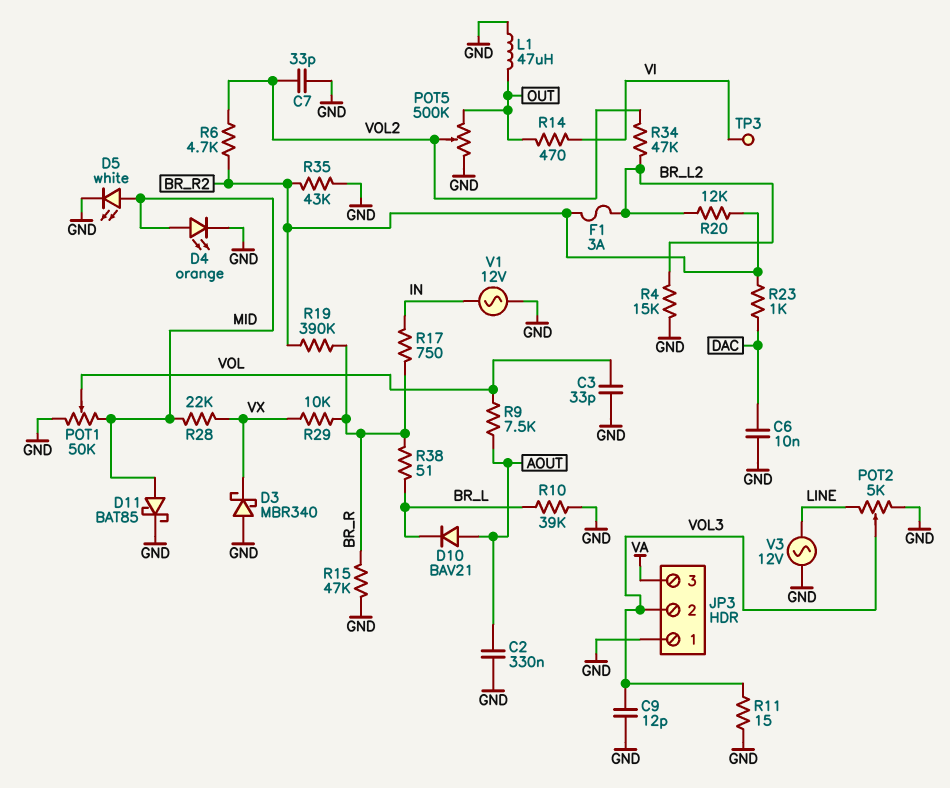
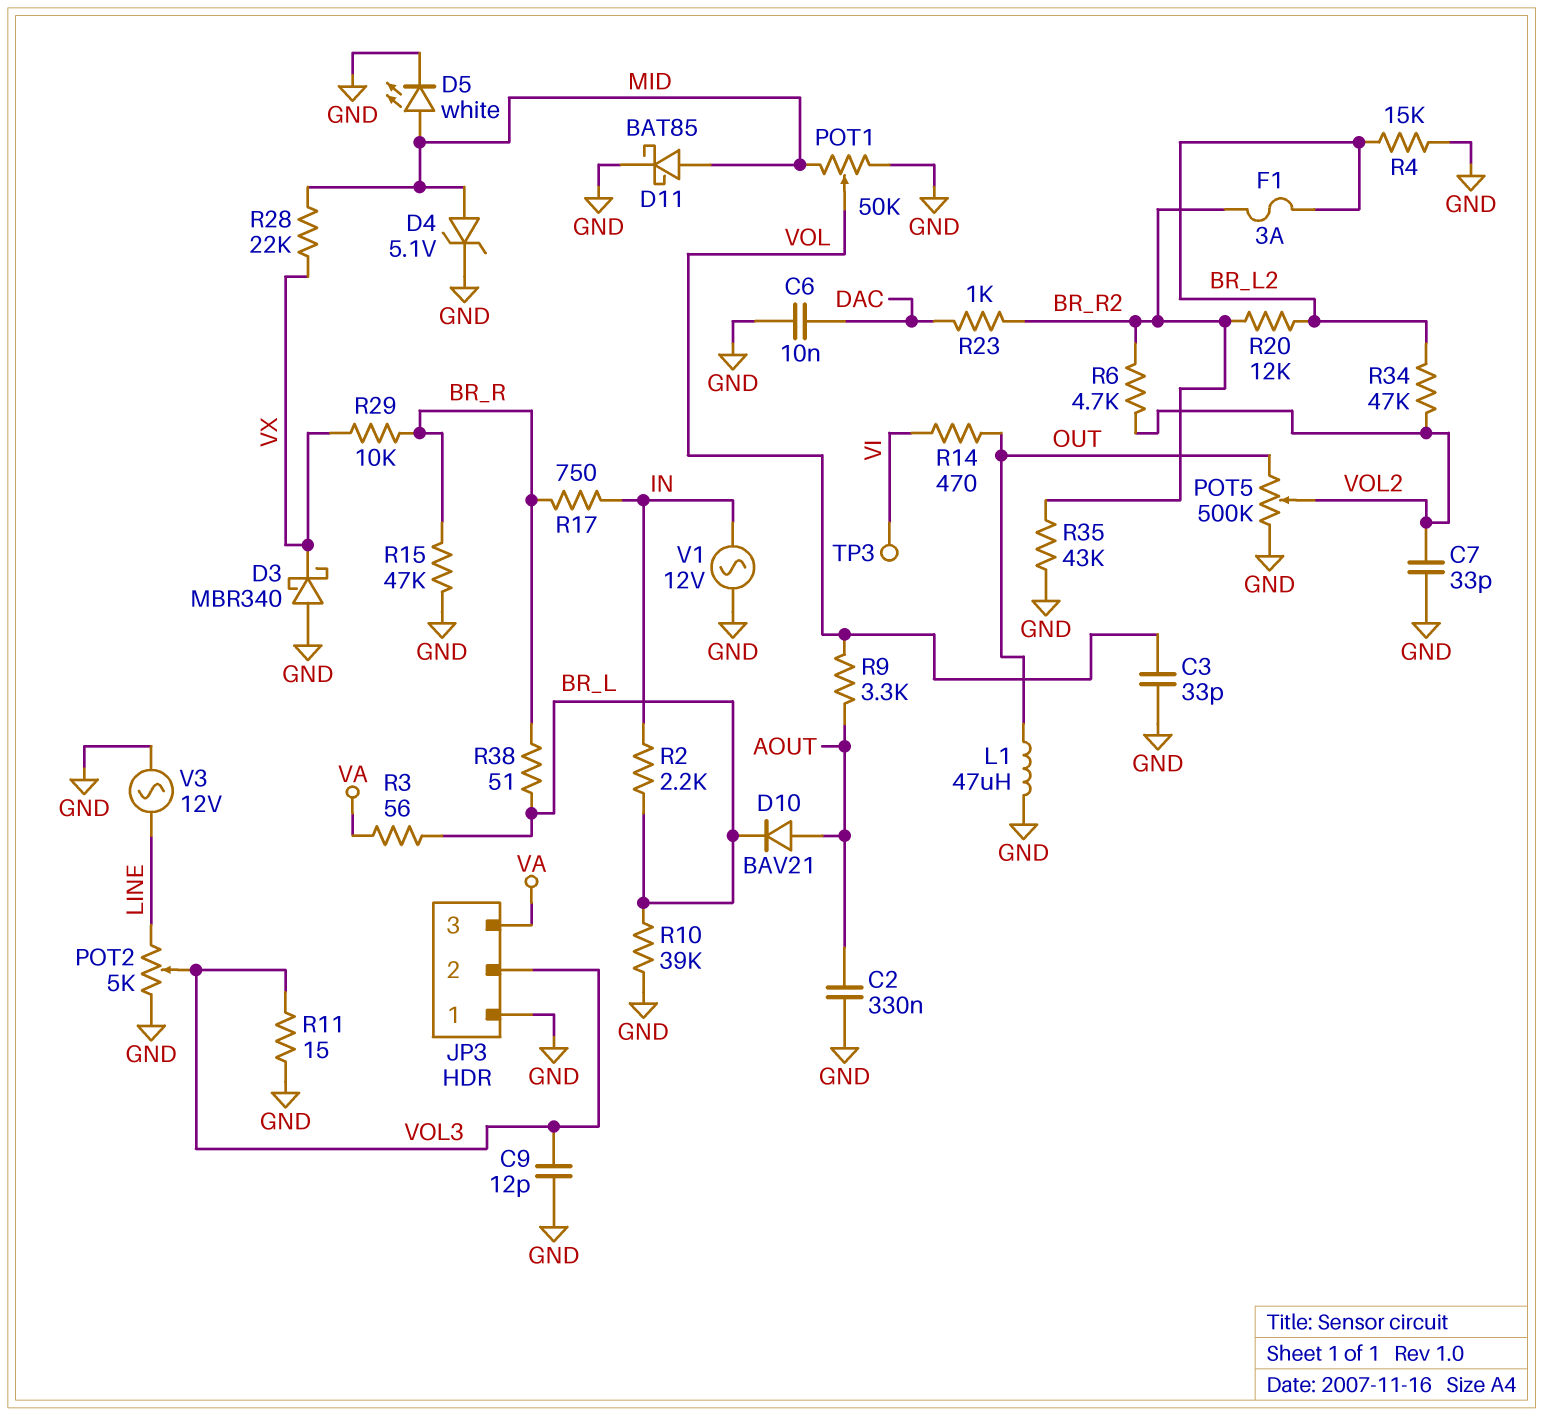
D4: LED orange (A MID, K GND) -> zener 5.1V (A MID, K GND)
R2: none -> 2.2k (BR_L, IN)
R3: none -> 56 (BR_L, VA)
R9: 7.5k (AOUT, VOL) -> 3.3k (AOUT, VOL)
R19: 390k (BR_R, BR_R2) -> none

